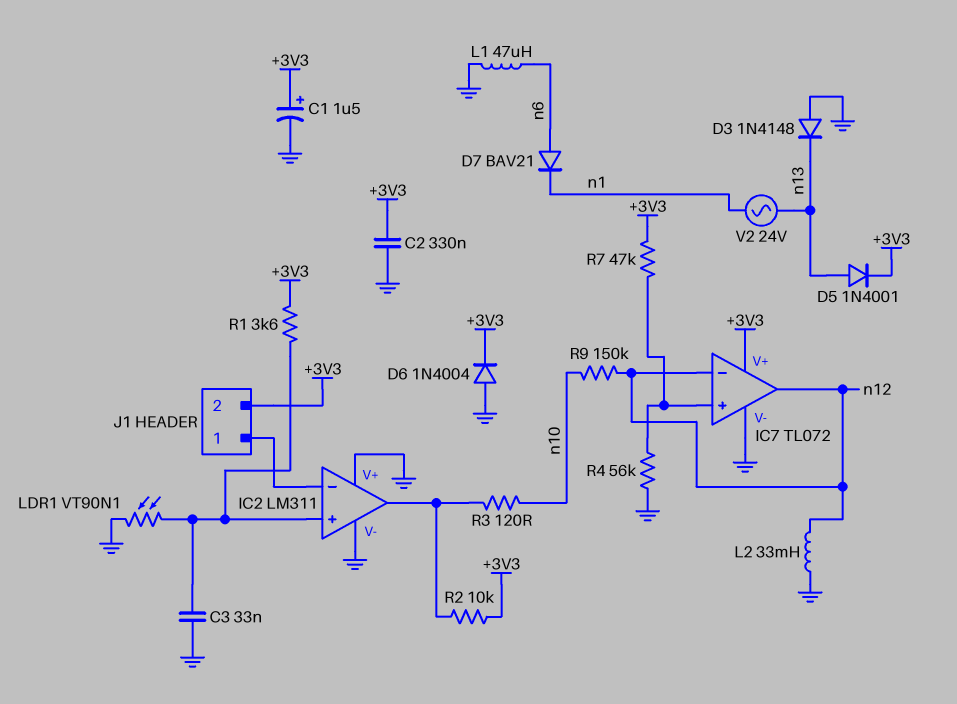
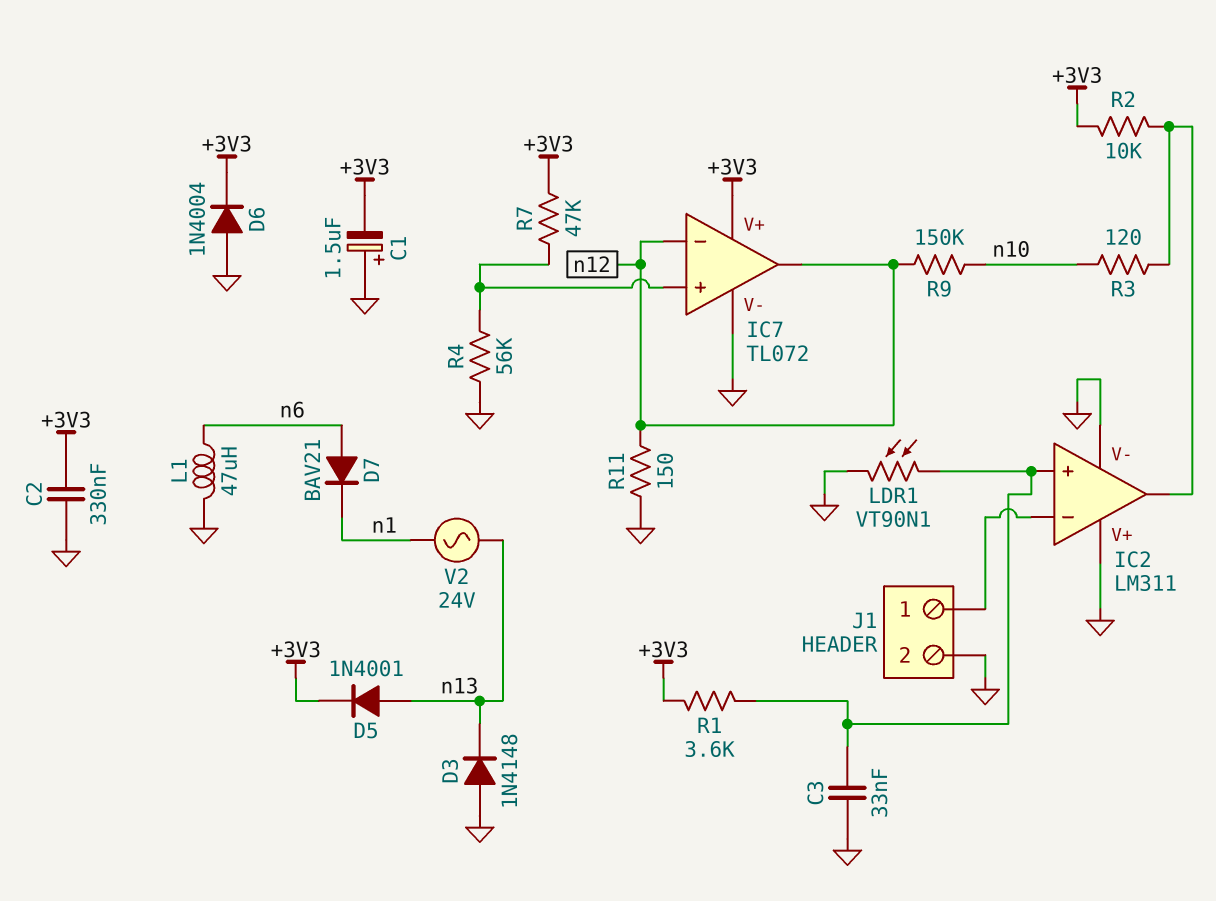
C1: 1.5uF (plus +3V3, minus GND) -> 1.5uF (plus GND, minus +3V3)
J1 pin 2: +3V3 -> GND
L2: 33mH (GND, n12) -> none
R11: none -> 150 (GND, n12)

